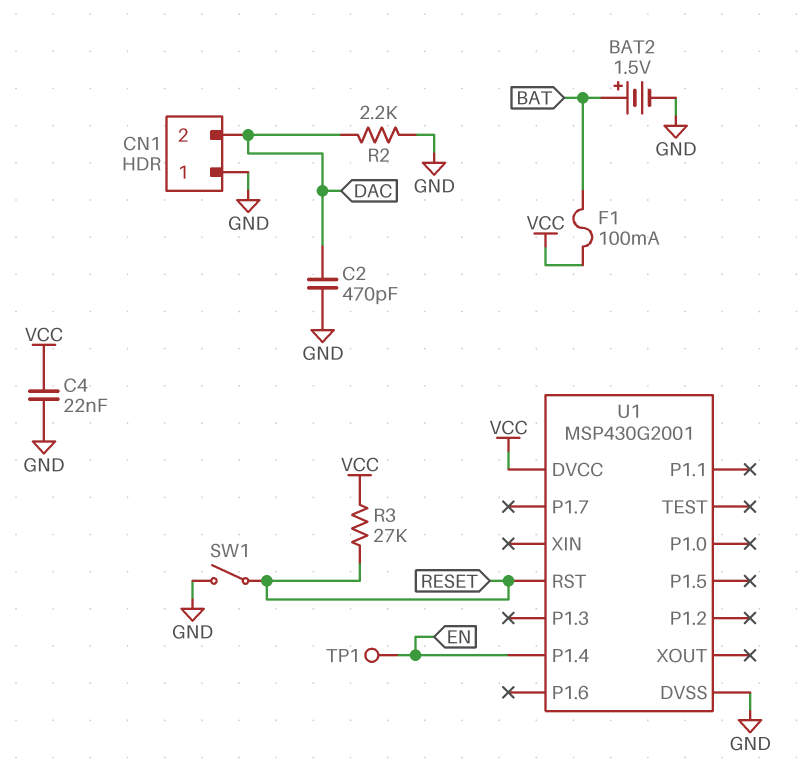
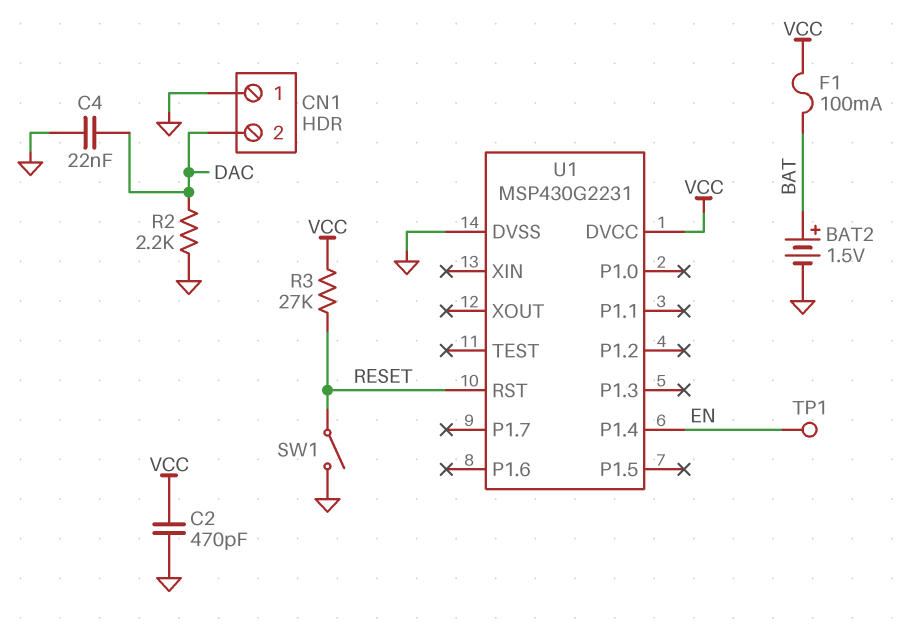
C2: 470pF (DAC, GND) -> 470pF (GND, VCC)
C4: 22nF (GND, VCC) -> 22nF (DAC, GND)
U1: MSP430G2001 -> MSP430G2231

